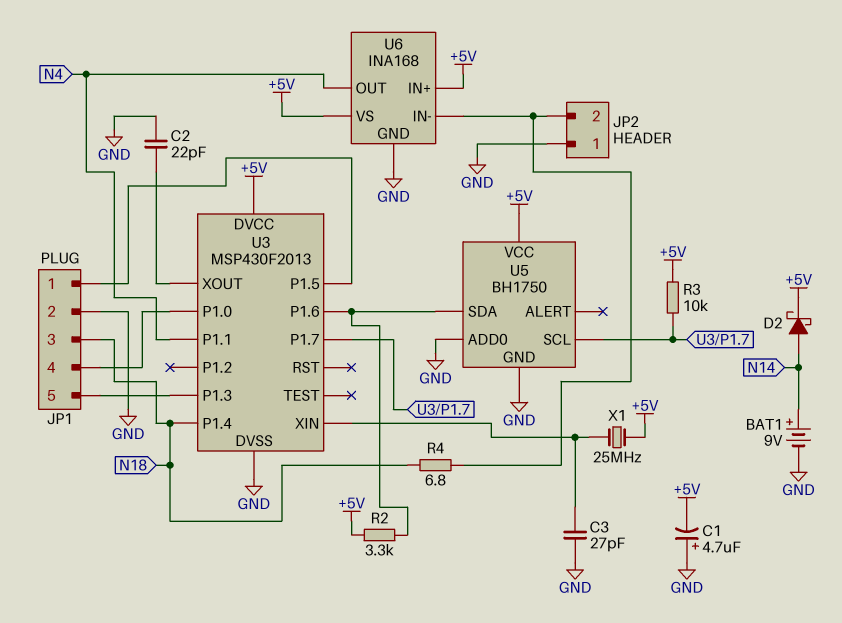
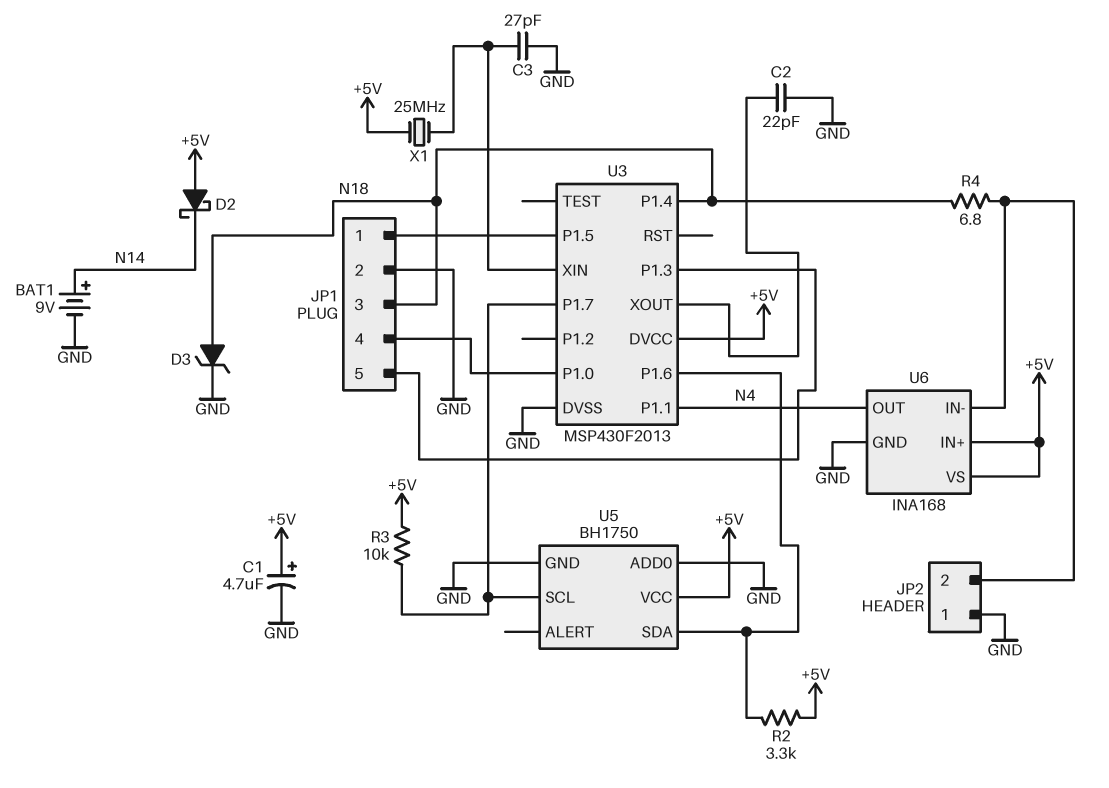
C1: 4.7uF (plus GND, minus +5V) -> 4.7uF (plus +5V, minus GND)
D2: schottky (A N14, K +5V) -> schottky (A +5V, K N14)
D3: none -> zener (A N18, K GND)

